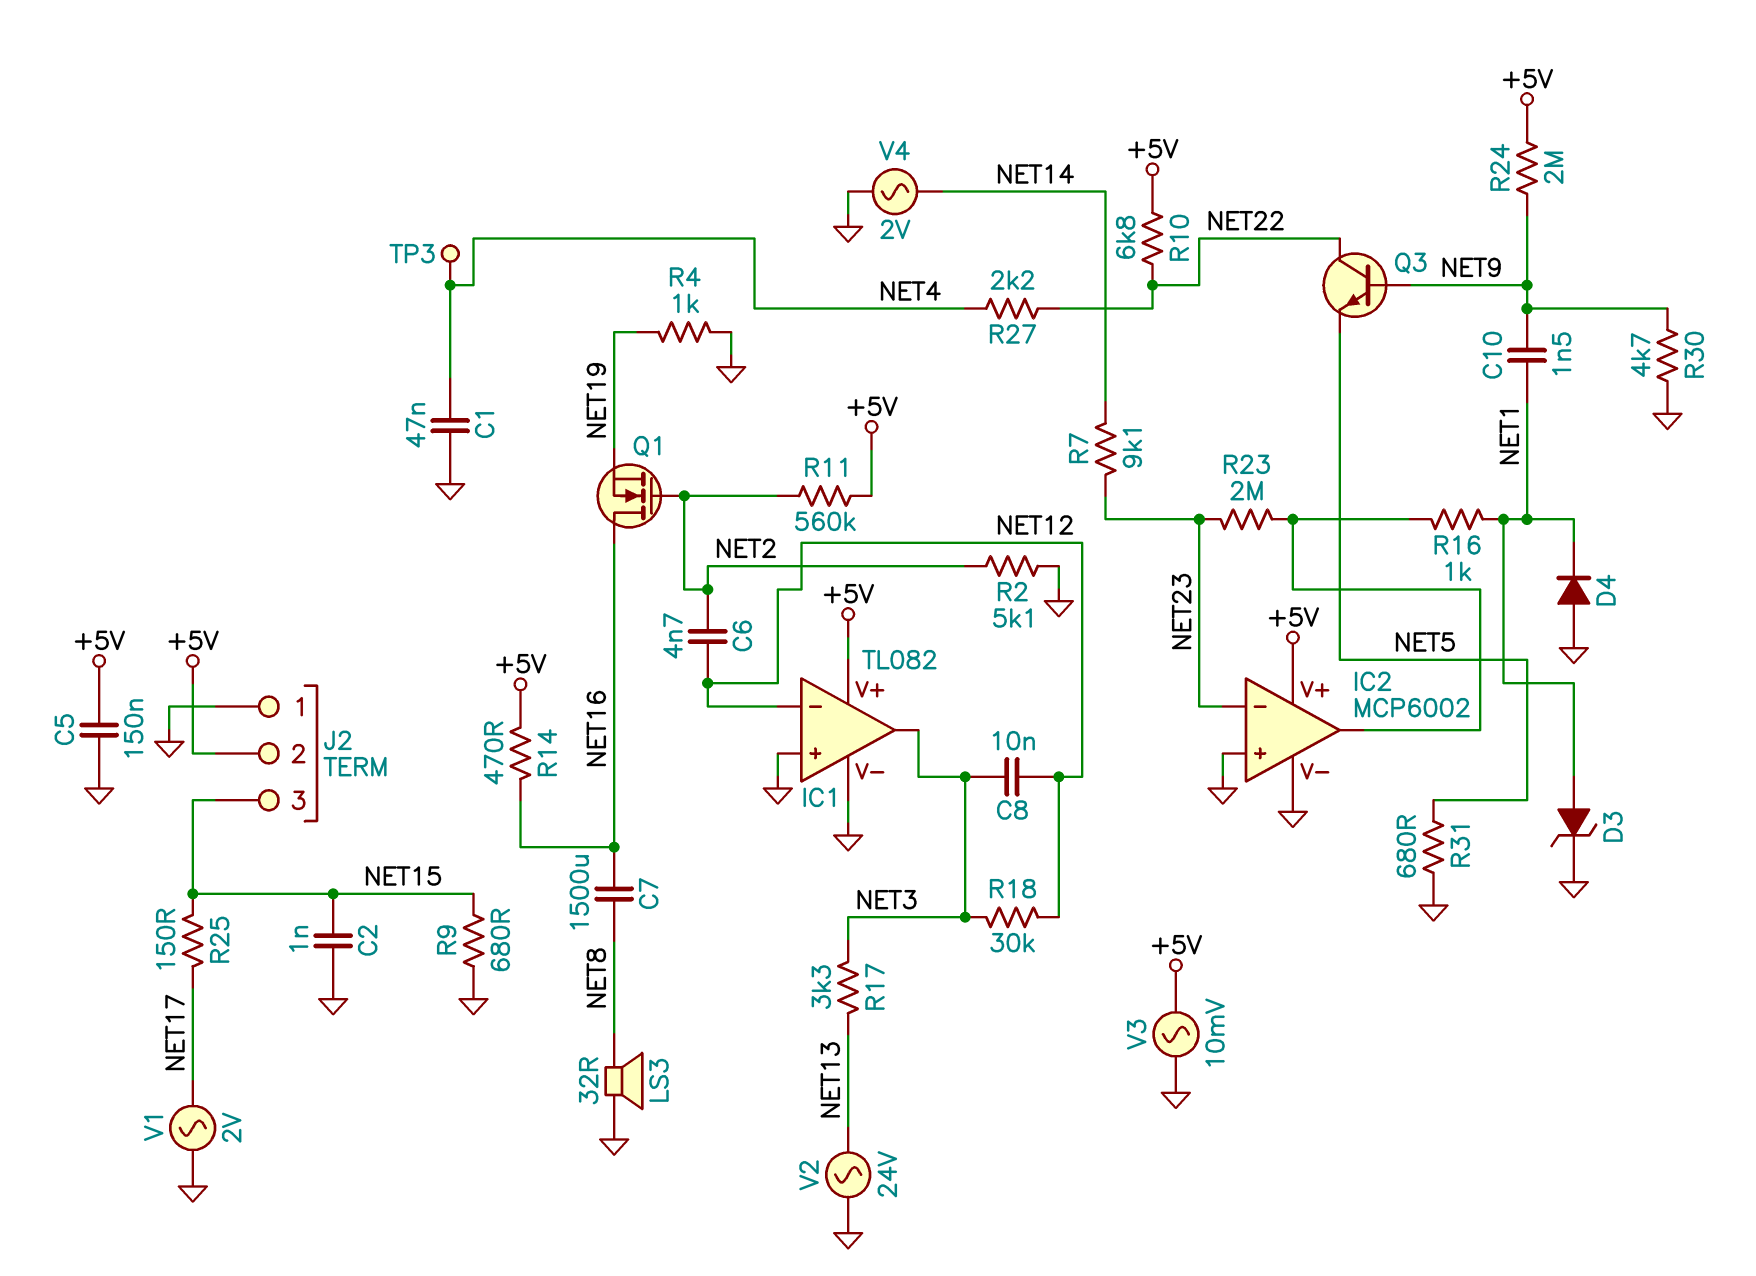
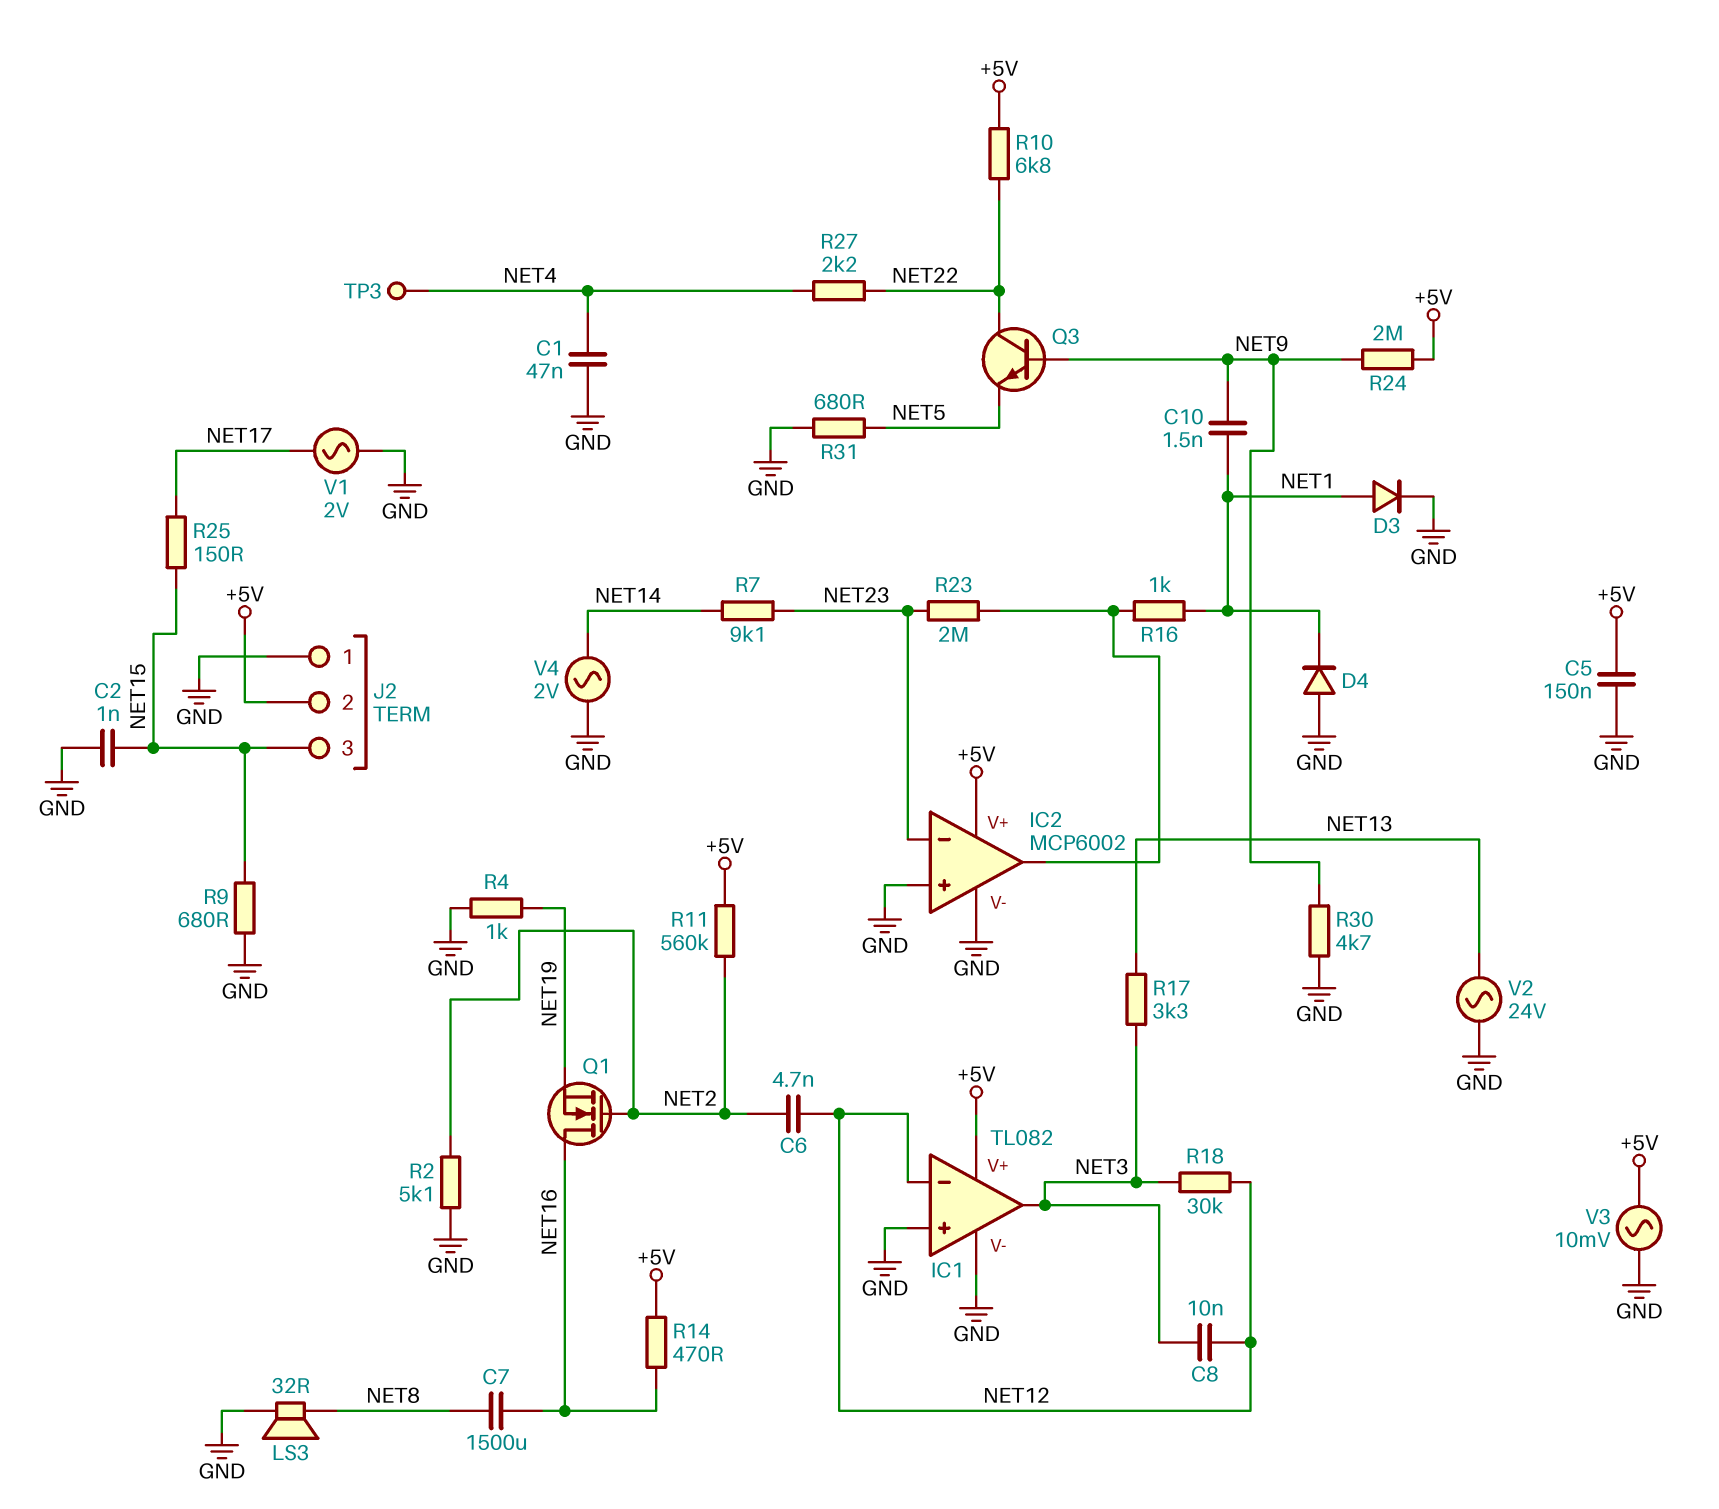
D3: zener (A NET1, K GND) -> diode (A NET1, K GND)

